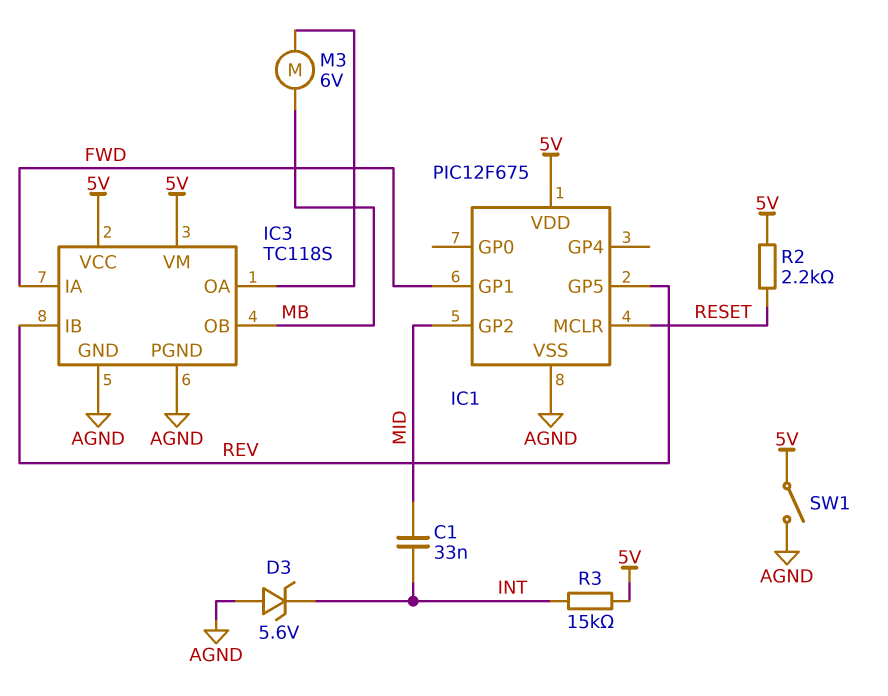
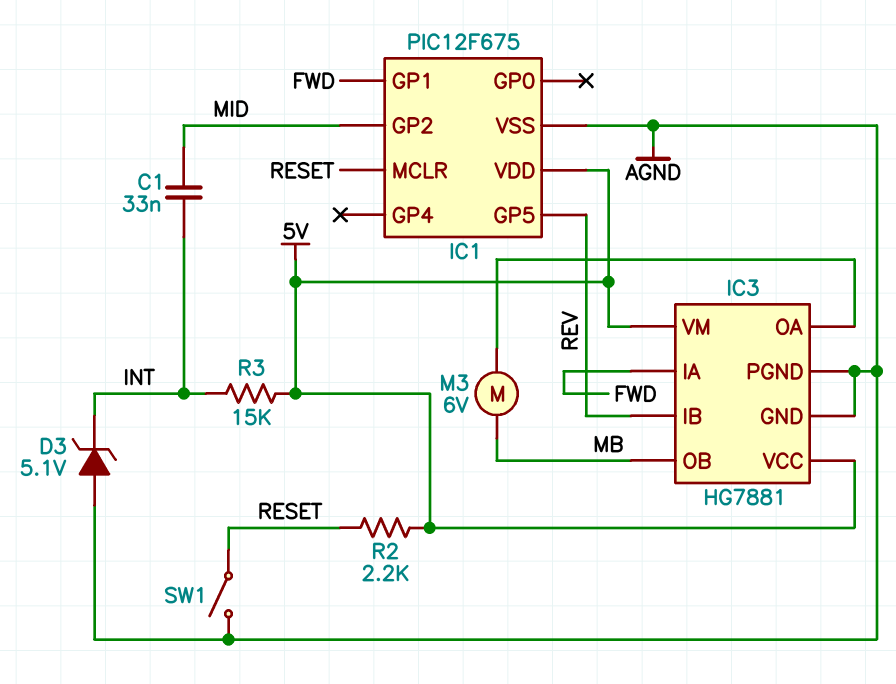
D3: zener 5.6V (A AGND, K INT) -> zener 5.1V (A AGND, K INT)
IC3: TC118S -> HG7881
SW1: switch (5V, AGND) -> switch (AGND, RESET)

